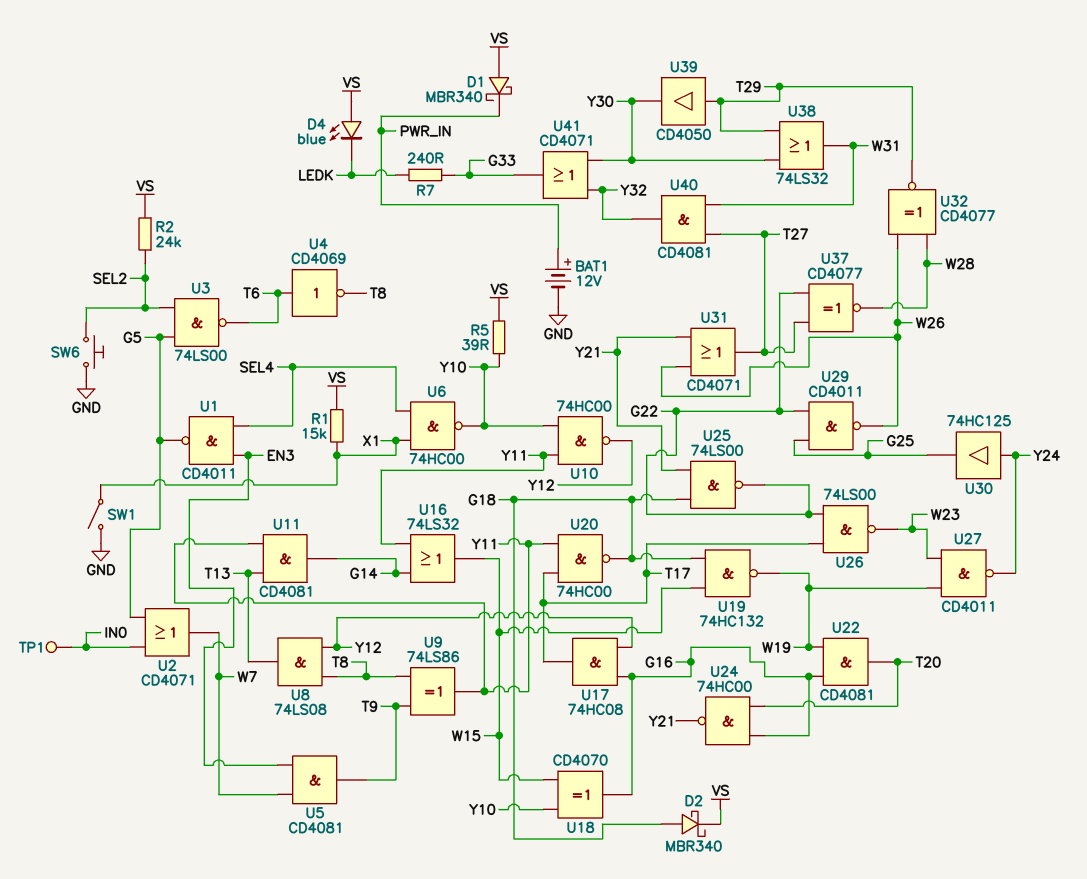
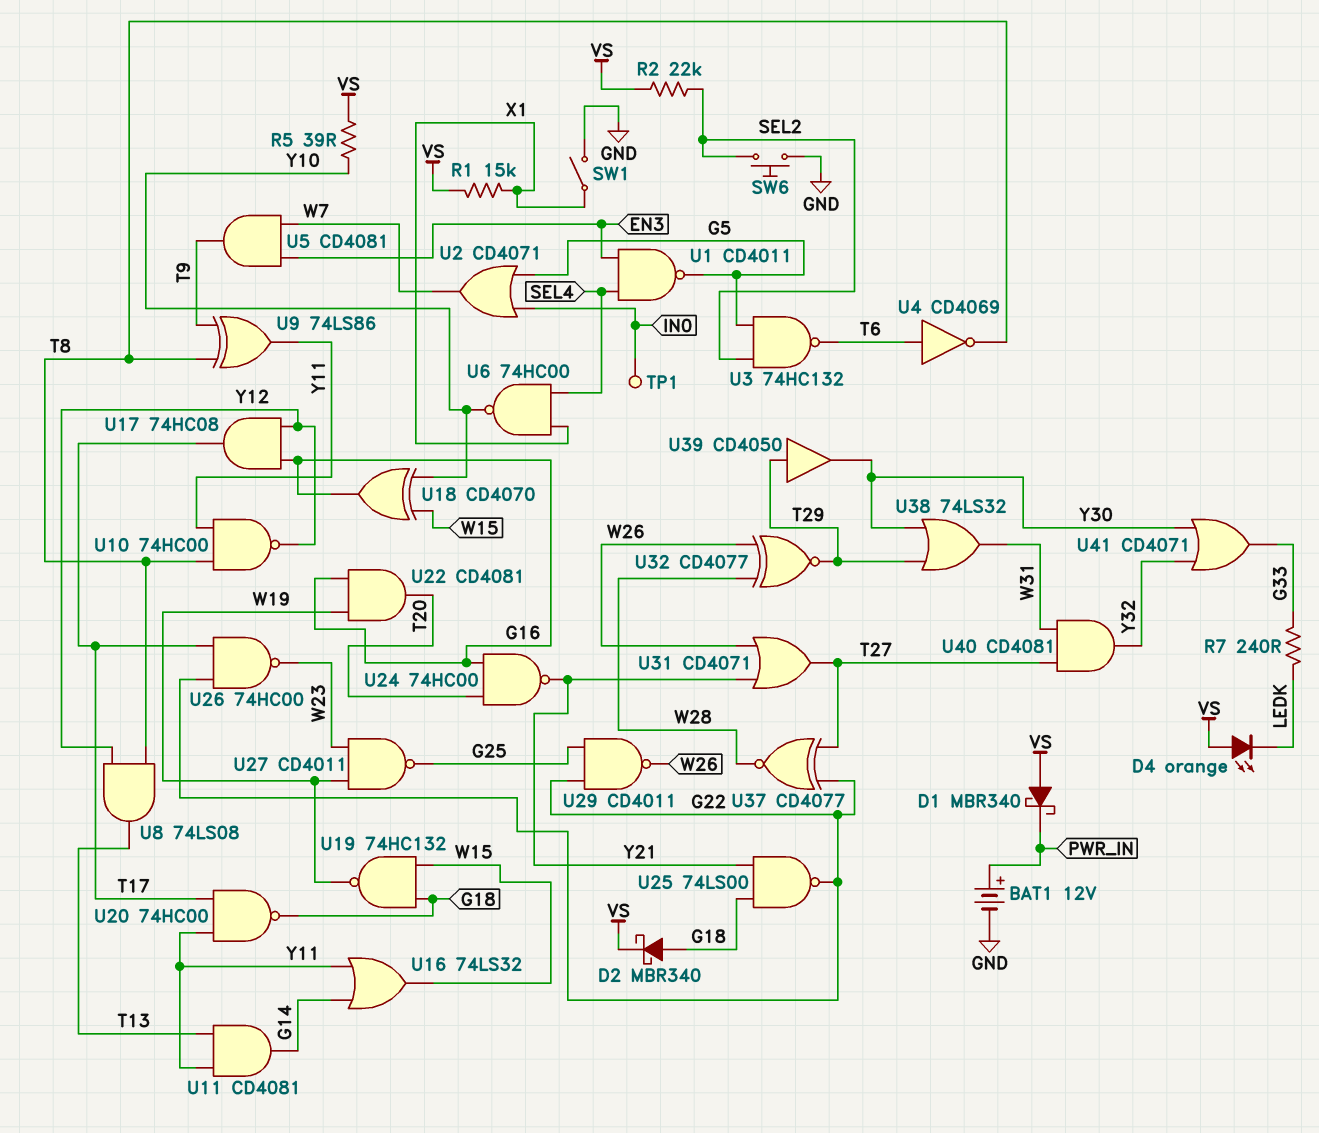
D4: LED blue (A VS, K LEDK) -> LED orange (A VS, K LEDK)
R2: 24k (SEL2, VS) -> 22k (SEL2, VS)
U3: NAND 74LS00 (in G5, in SEL2, out T6) -> NAND 74HC132 (in G5, in SEL2, out T6)
U10: NAND 74HC00 (in Y10, in Y11, out Y12) -> NAND 74HC00 (in T8, in Y11, out Y12)
U26: NAND 74LS00 (in G22, in T17, out W23) -> NAND 74HC00 (in G22, in T17, out W23)
U27: NAND CD4011 (in W19, in W23, out Y24) -> NAND CD4011 (in W19, in W23, out G25)
U30: buffer 74HC125 (in Y24, out G25) -> none

